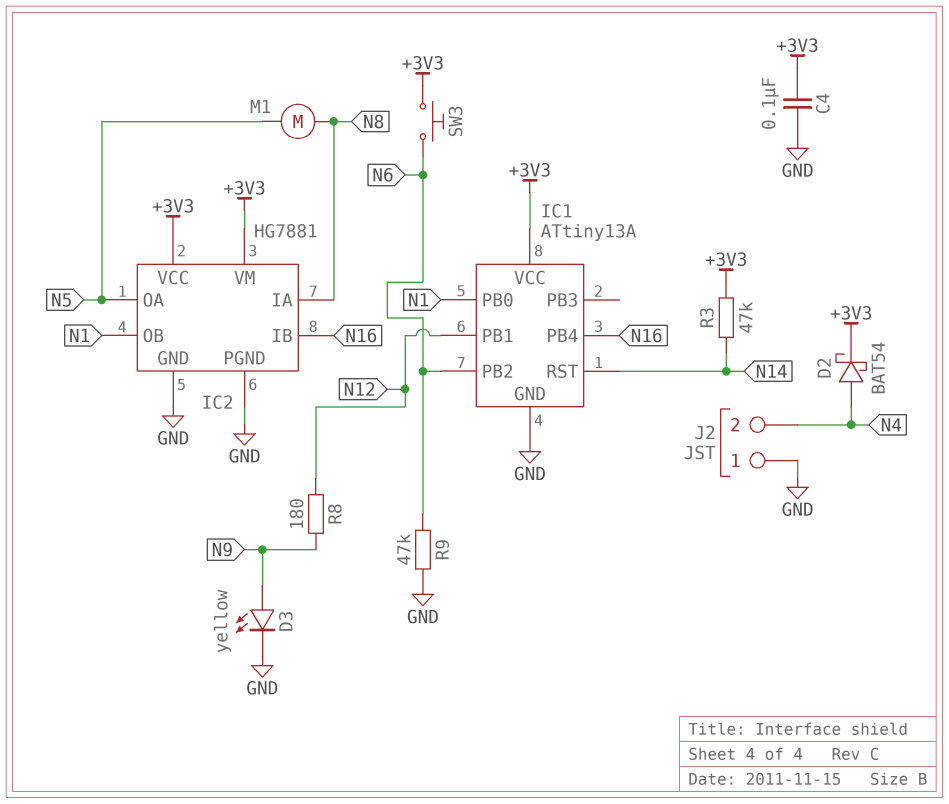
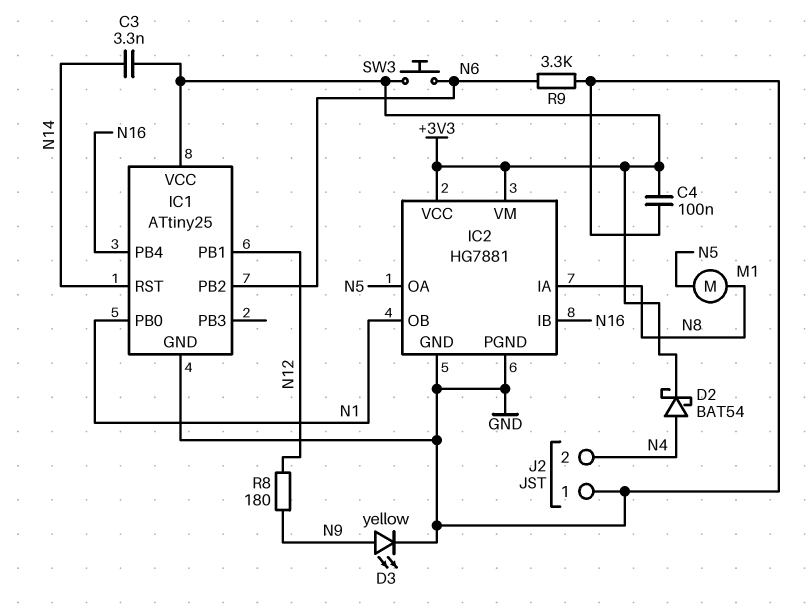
C3: none -> 3.3nF (+3V3, N14)
IC1: ATtiny13A -> ATtiny25
R3: 47k (+3V3, N14) -> none
R9: 47k (GND, N6) -> 3.3k (GND, N6)

